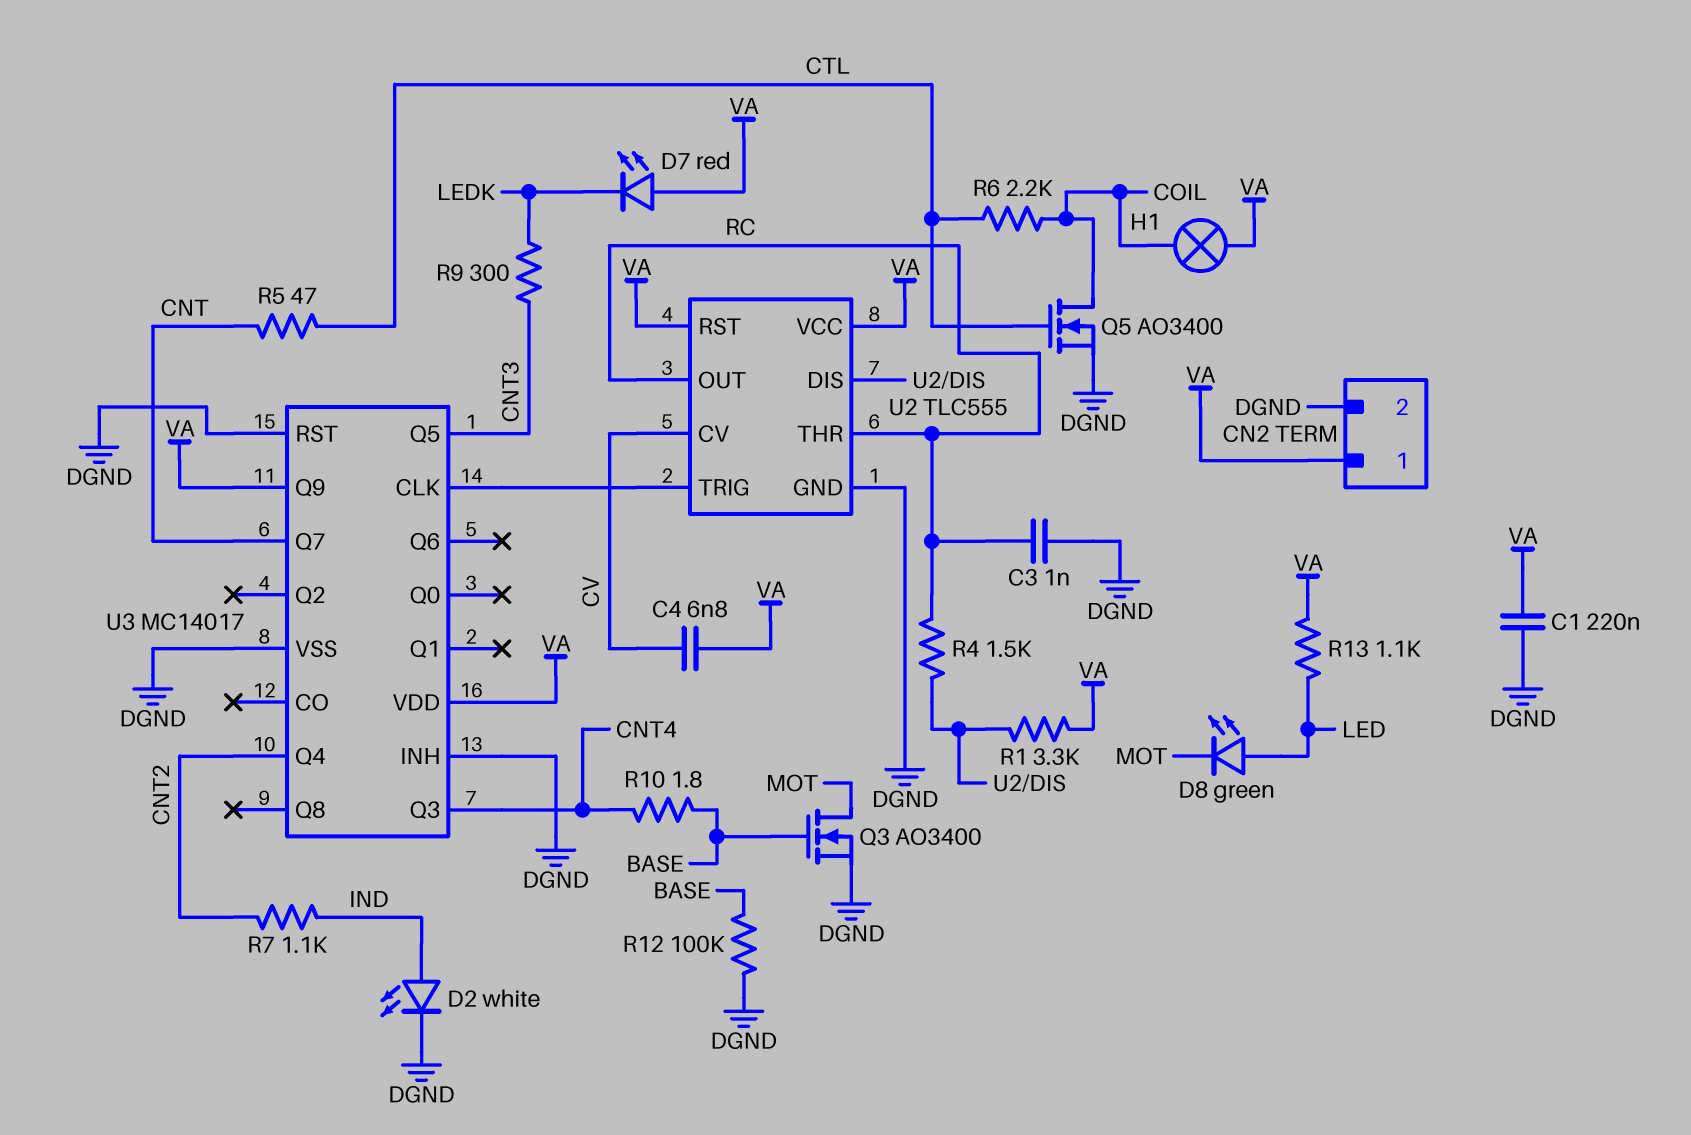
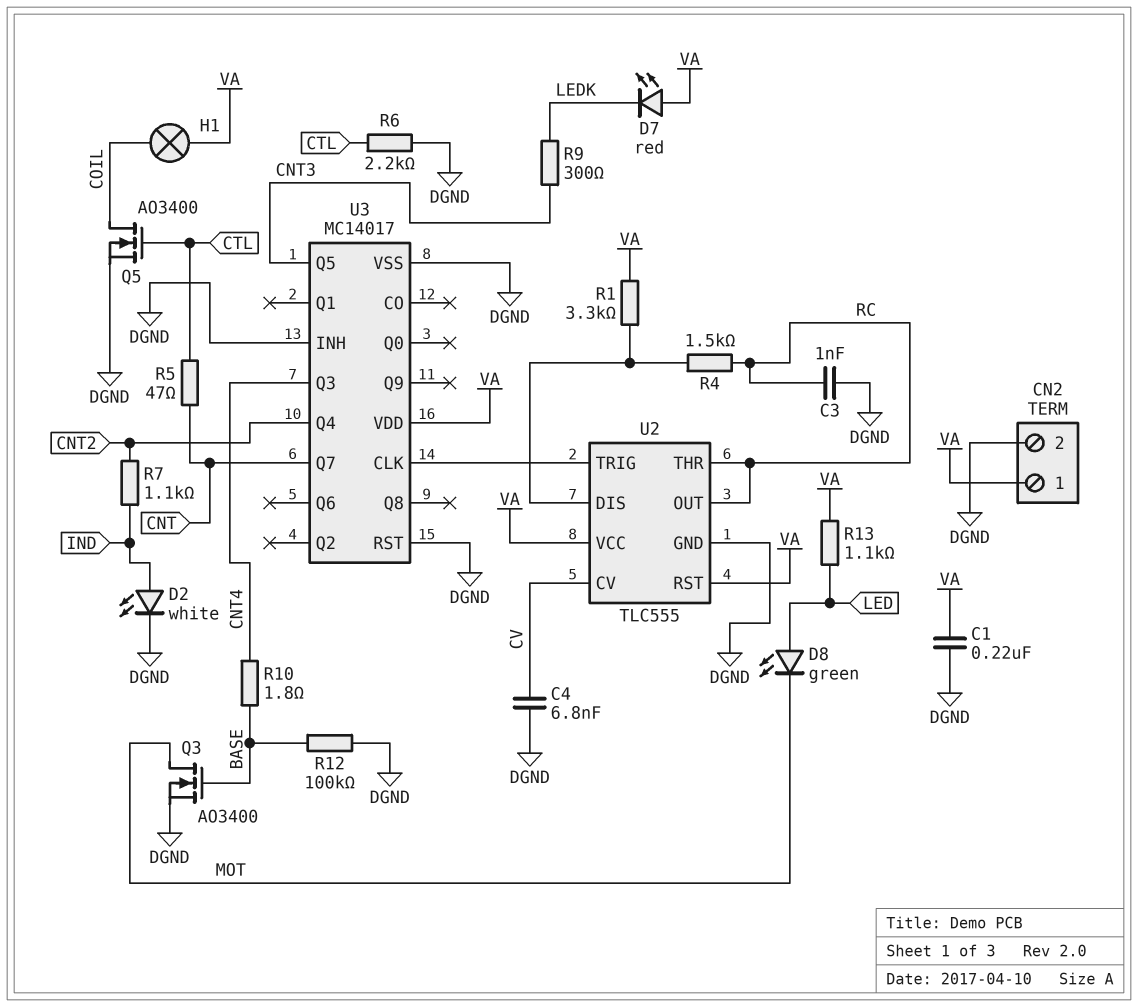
C4: 6.8nF (CV, VA) -> 6.8nF (CV, DGND)
R6: 2.2k (COIL, CTL) -> 2.2k (CTL, DGND)
U3 pin Q9: VA -> none

